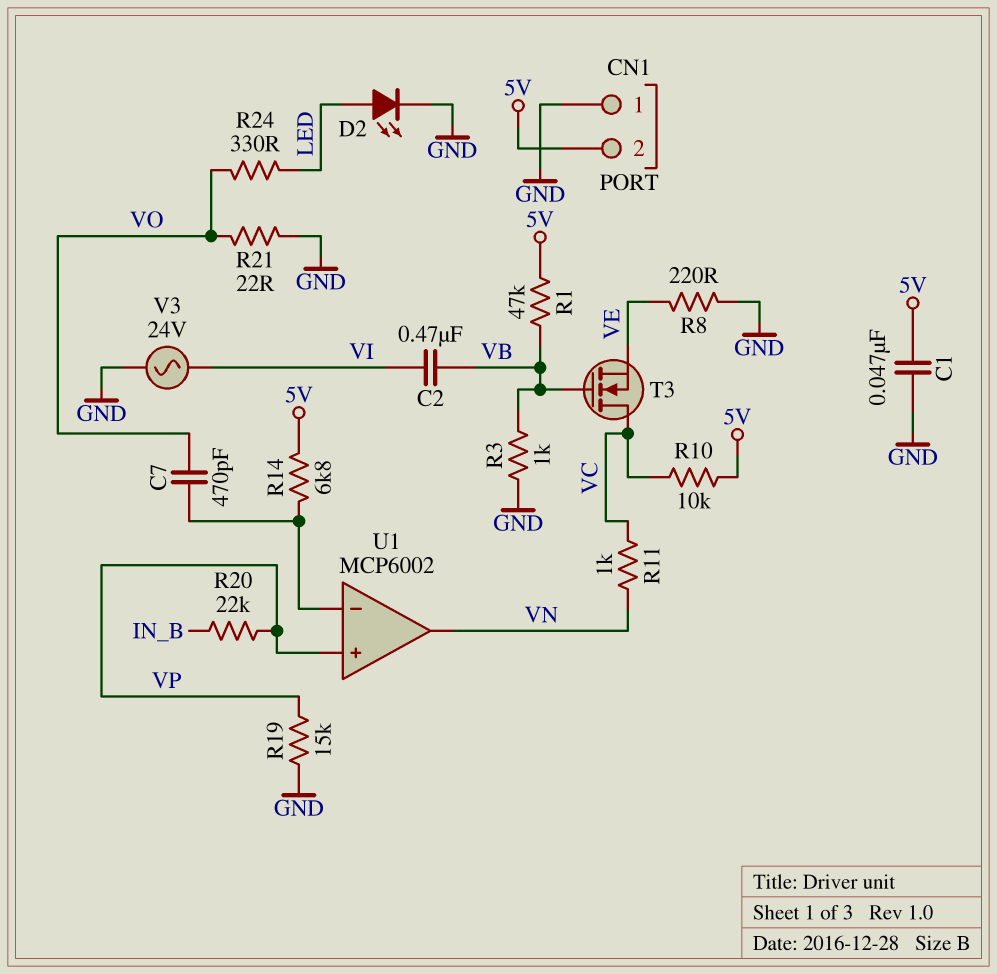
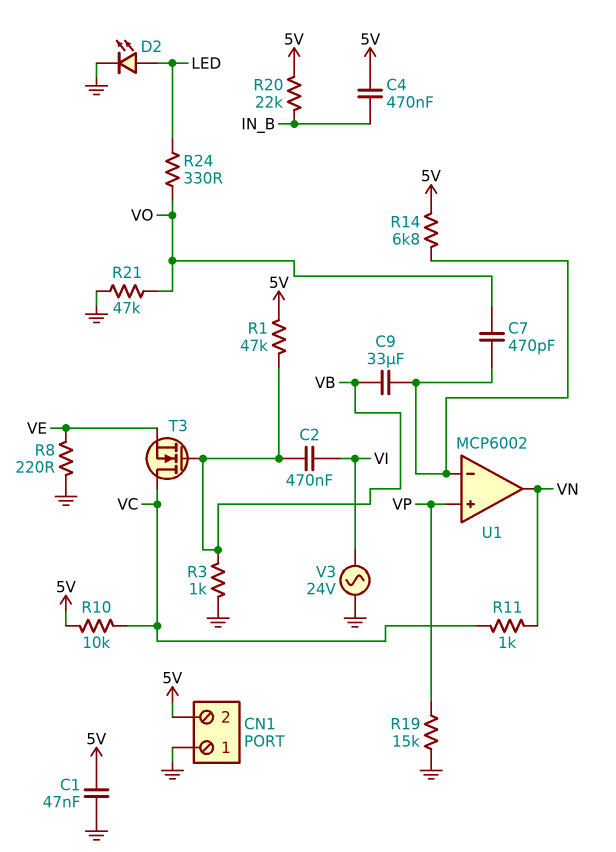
C4: none -> 470nF (5V, IN_B)
C9: none -> 33uF (U1/in-, VB)
R20: 22k (IN_B, VP) -> 22k (5V, IN_B)
R21: 22 (GND, VO) -> 47k (GND, VO)

